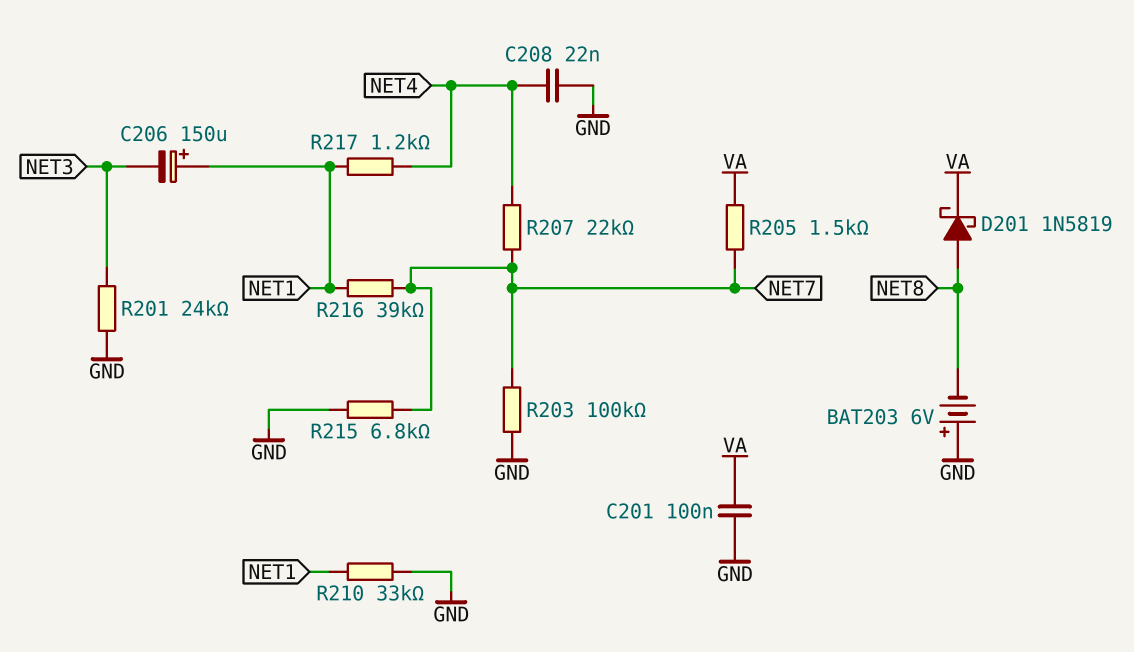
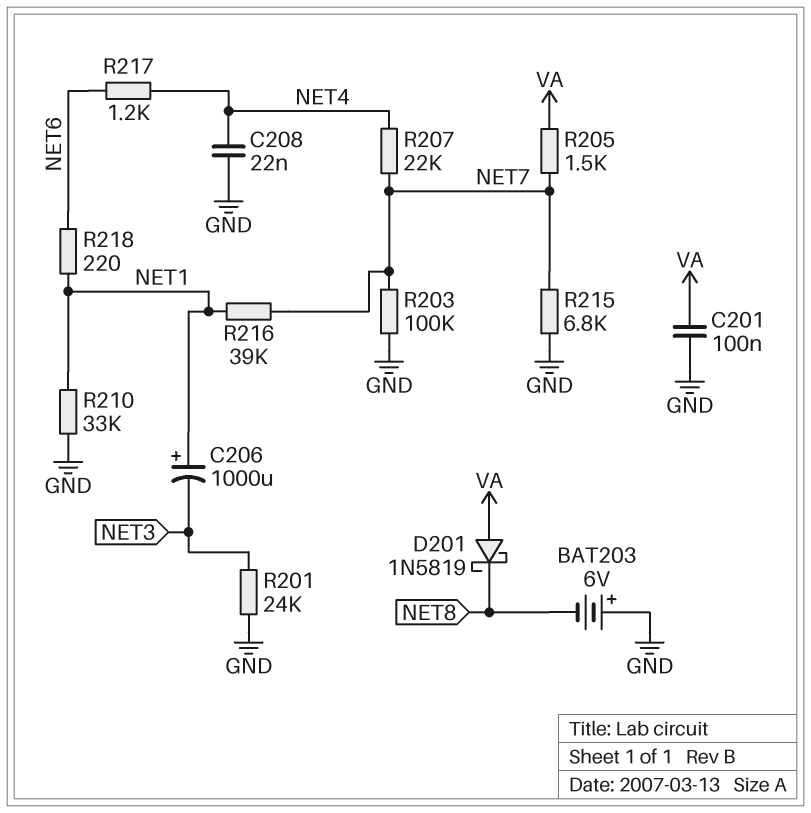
C206: 150uF (plus NET1, minus NET3) -> 1000uF (plus NET1, minus NET3)
D201: schottky 1N5819 (A NET8, K VA) -> schottky 1N5819 (A VA, K NET8)
R217: 1.2k (NET1, NET4) -> 1.2k (NET4, NET6)
R218: none -> 220 (NET1, NET6)

